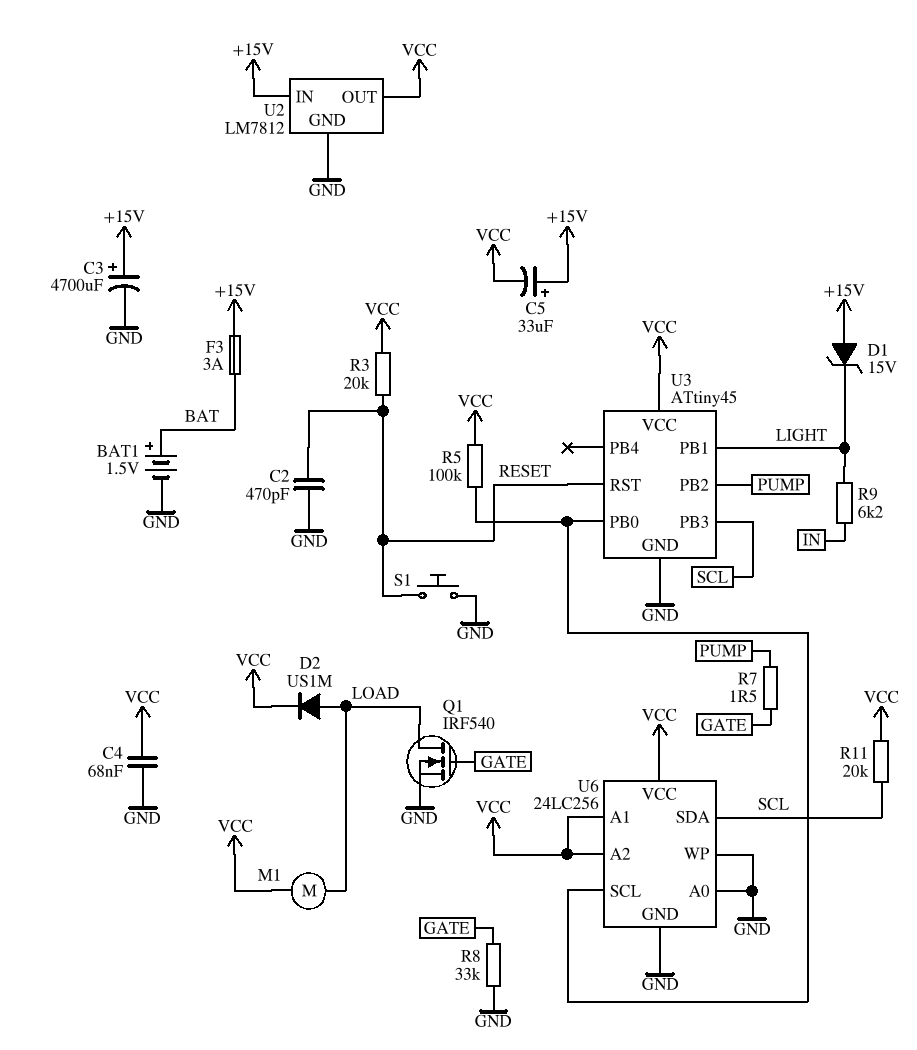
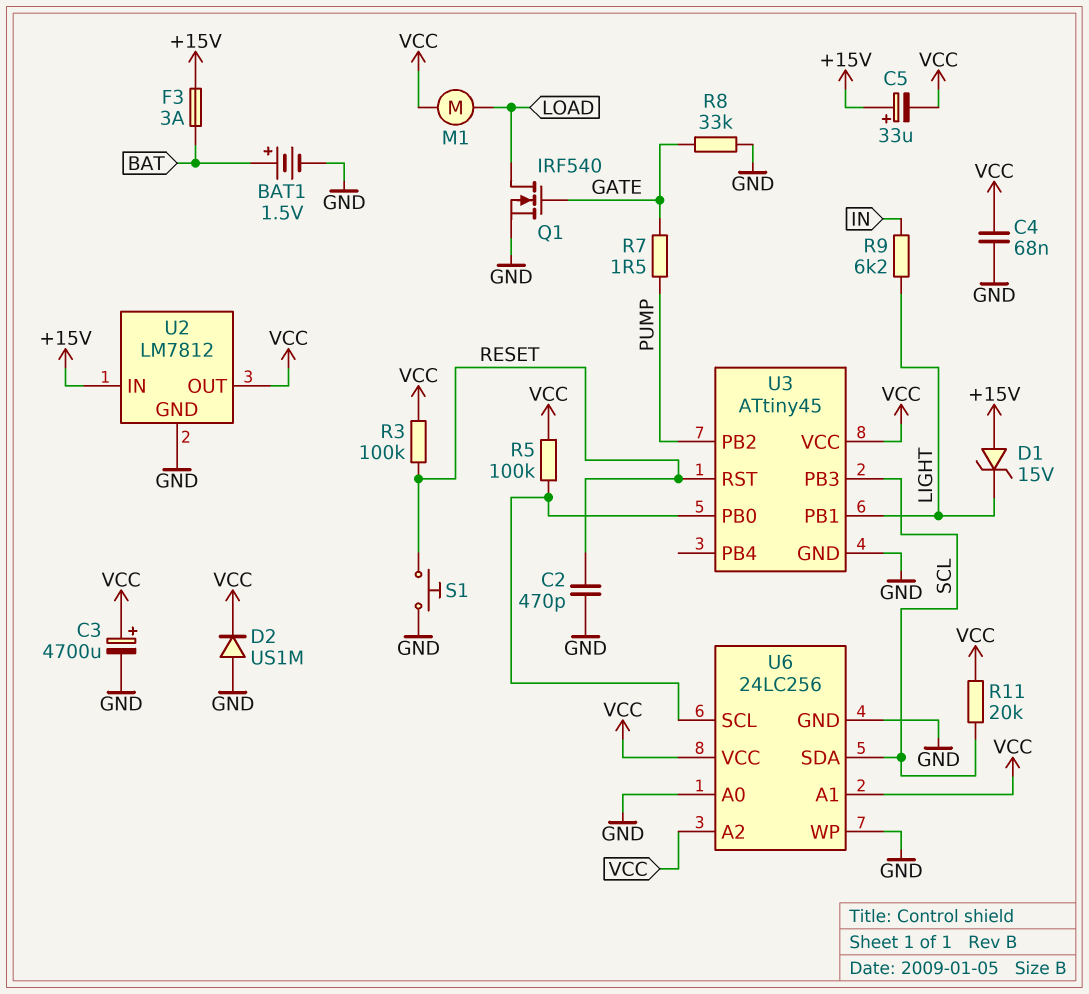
C3: 4700uF (plus +15V, minus GND) -> 4700uF (plus VCC, minus GND)
D2: diode US1M (A LOAD, K VCC) -> diode US1M (A GND, K VCC)
R3: 20k (RESET, VCC) -> 100k (RESET, VCC)

